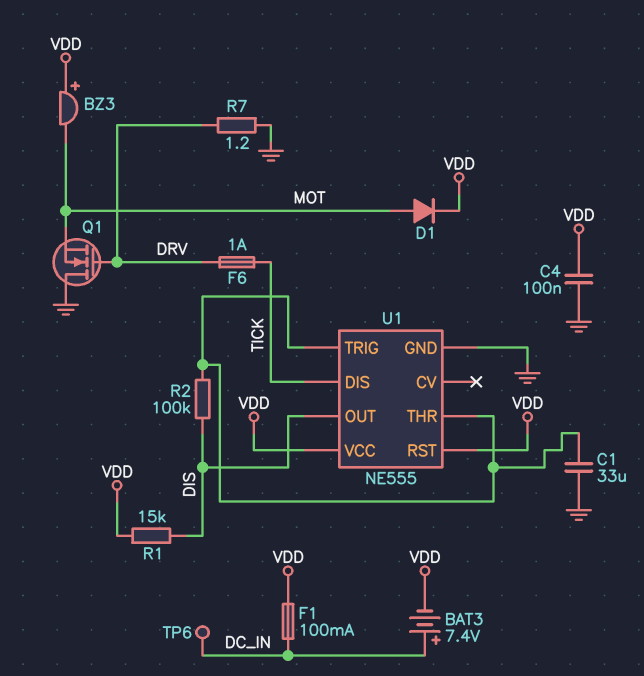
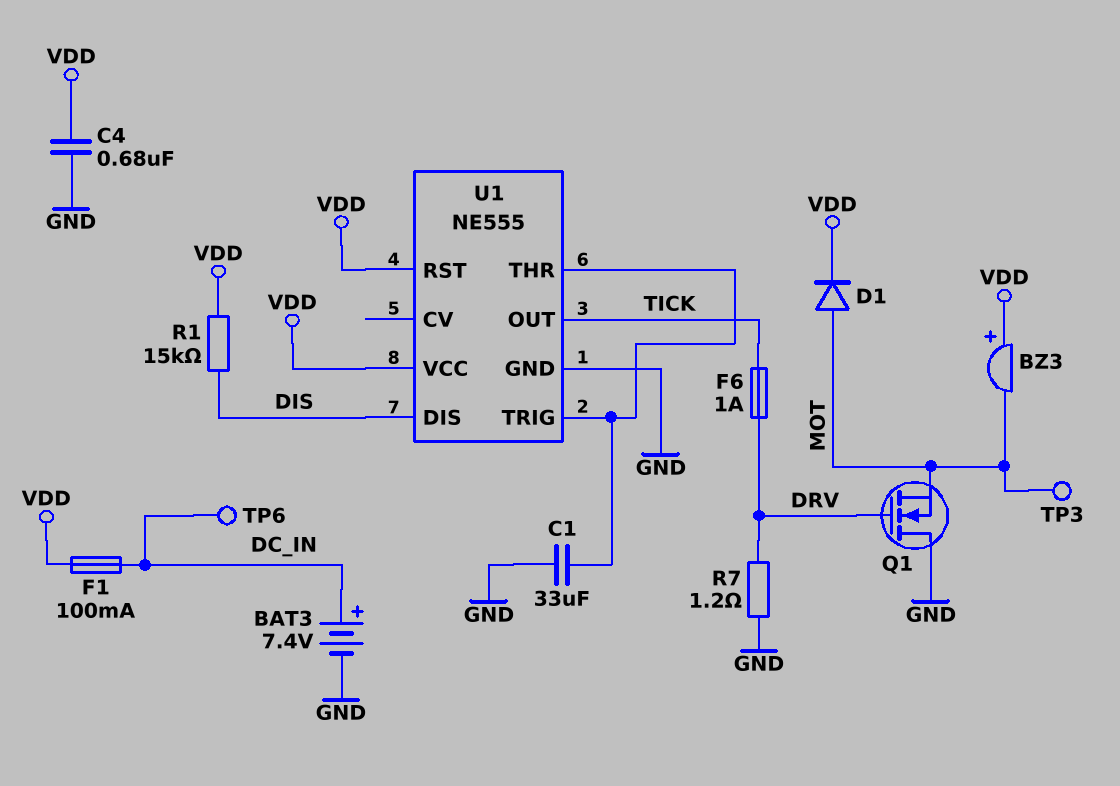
BAT3: 7.4V (plus DC_IN, minus VDD) -> 7.4V (plus DC_IN, minus GND)
C4: 100nF (GND, VDD) -> 680nF (GND, VDD)
R2: 100k (DIS, U1/THR) -> none
TP3: none -> test point (MOT)
U1 pin DIS: TICK -> DIS
U1 pin OUT: DIS -> TICK

